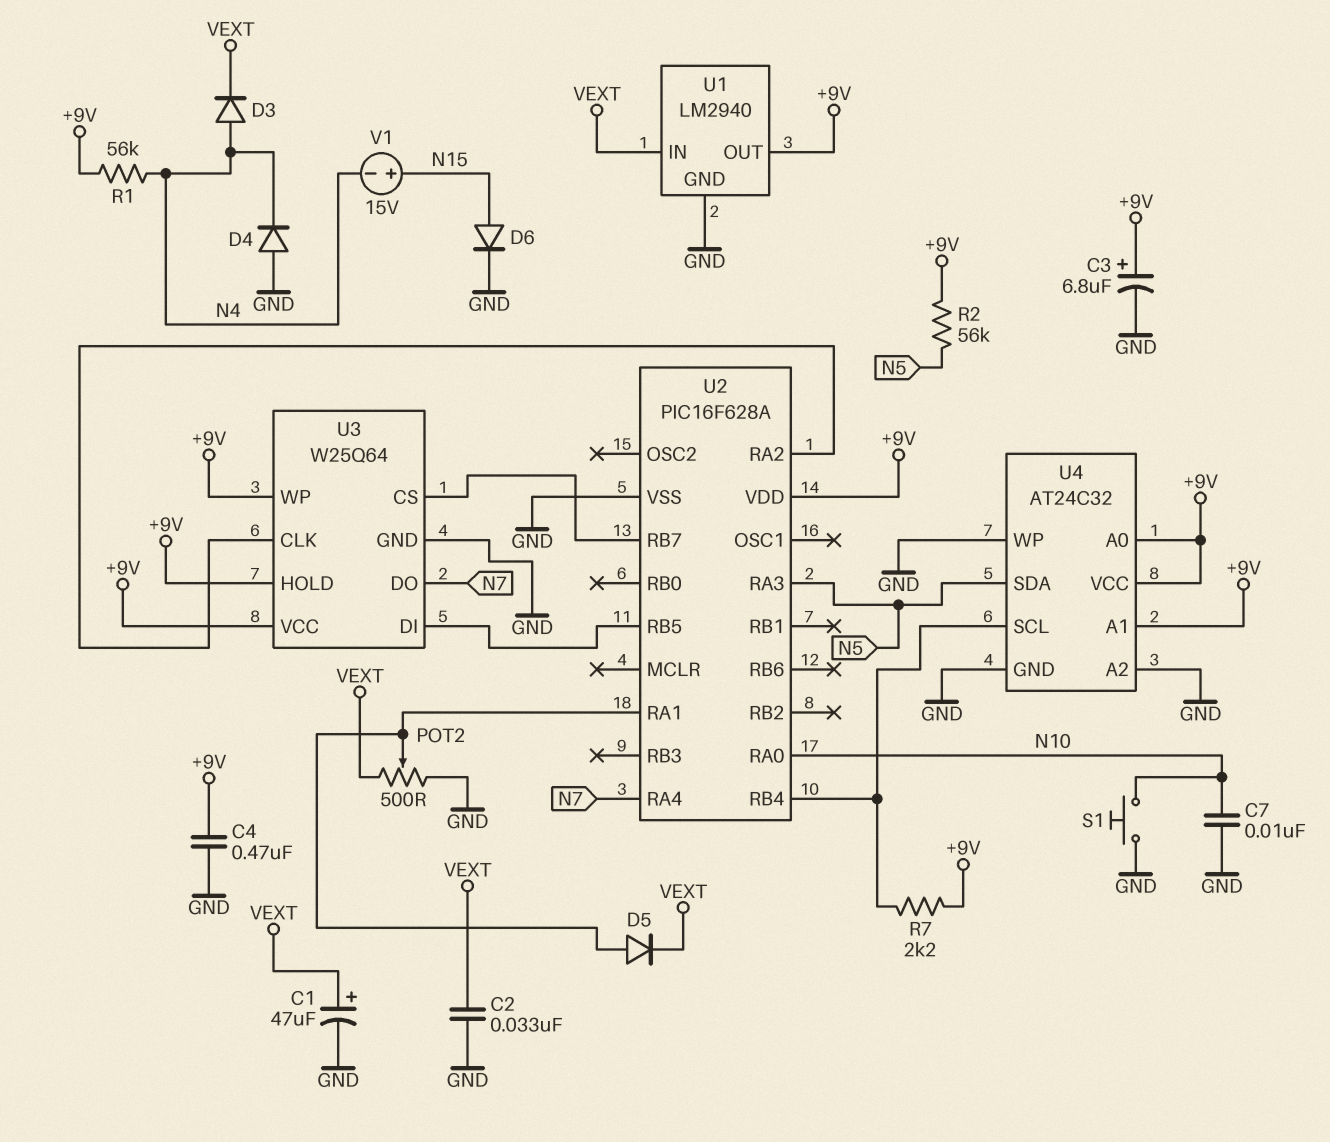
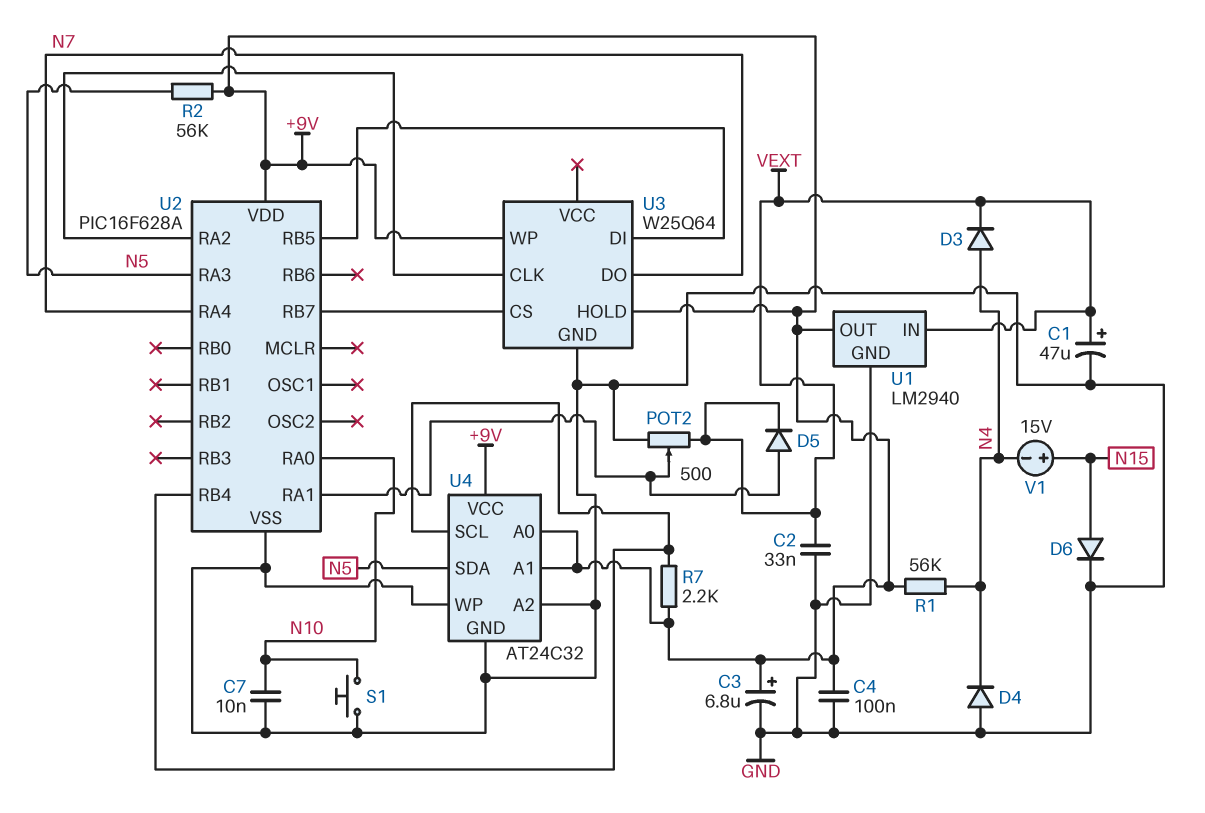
C4: 470nF (+9V, GND) -> 100nF (+9V, GND)
U3 pin VCC: +9V -> none

